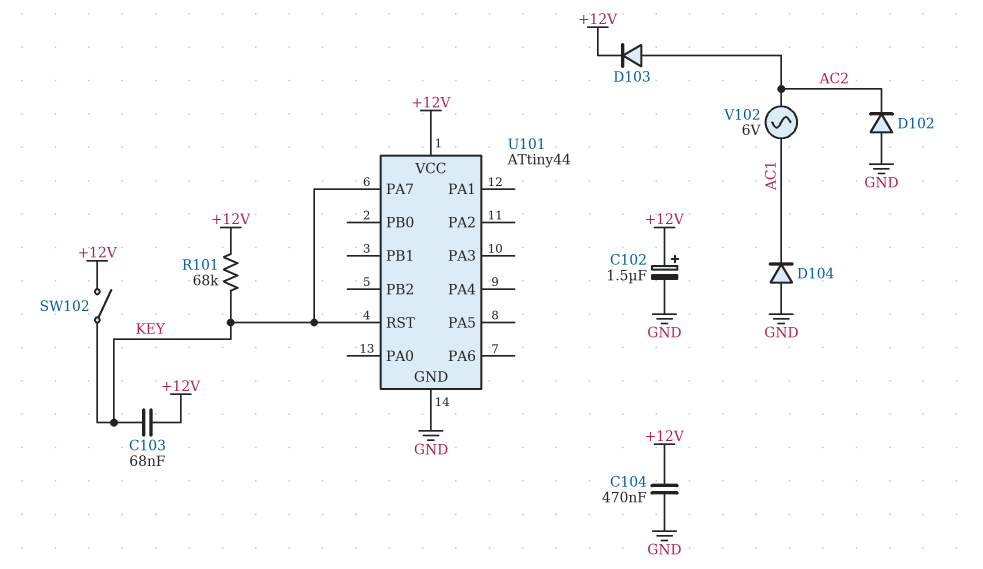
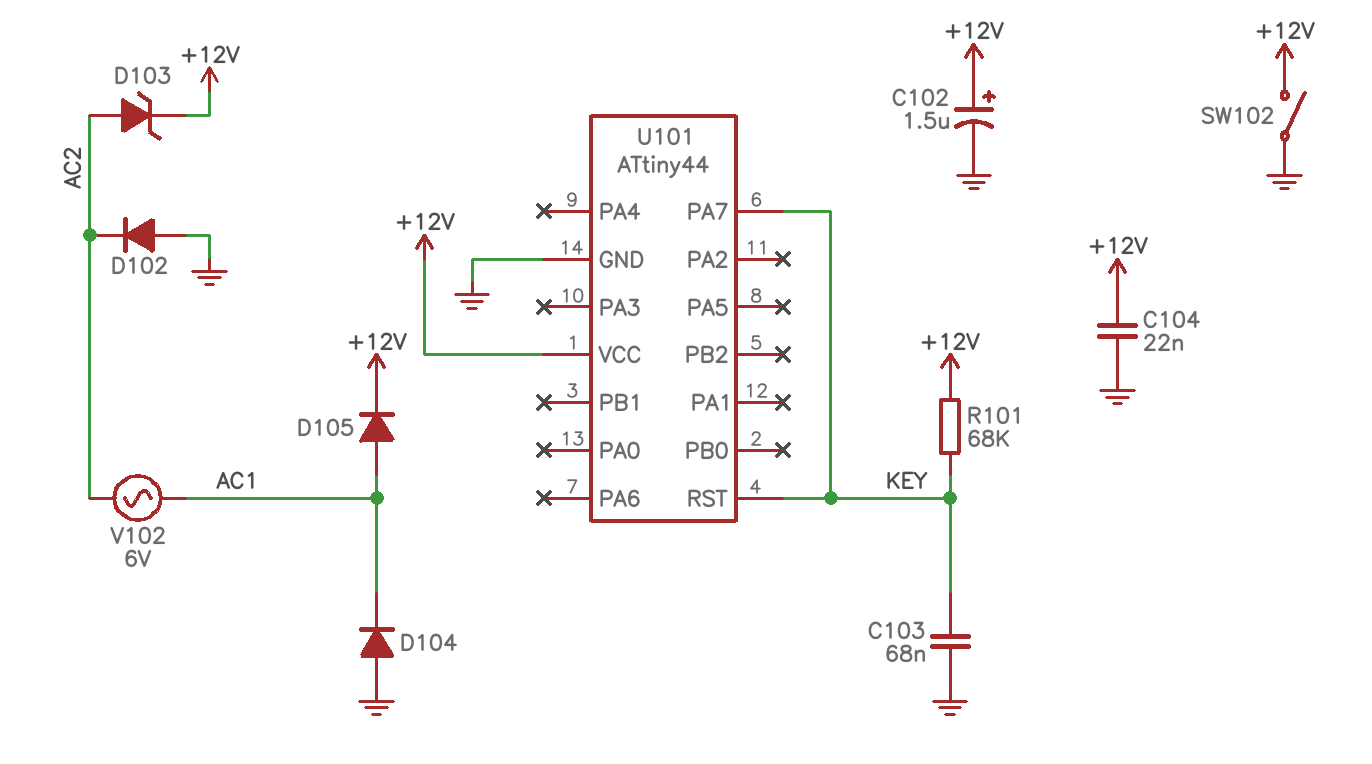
C103: 68nF (+12V, KEY) -> 68nF (GND, KEY)
C104: 470nF (+12V, GND) -> 22nF (+12V, GND)
D103: diode (A AC2, K +12V) -> zener (A AC2, K +12V)
D105: none -> diode (A AC1, K +12V)
SW102: switch (+12V, KEY) -> switch (+12V, GND)

